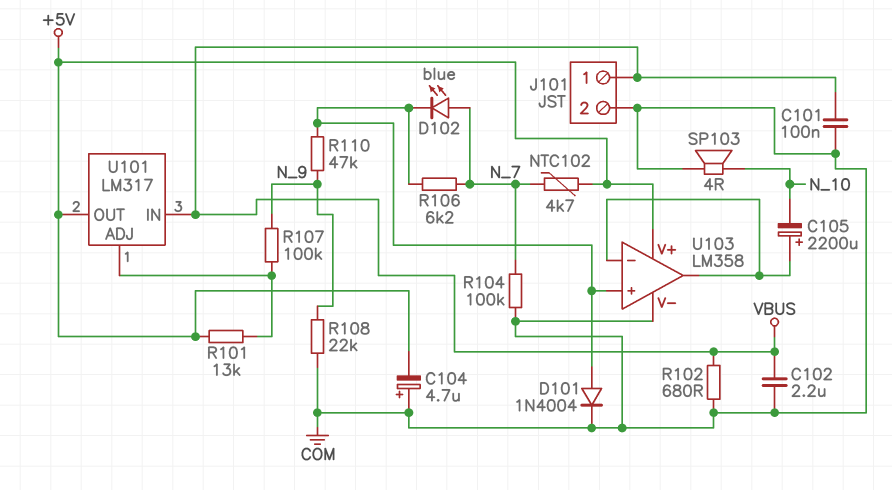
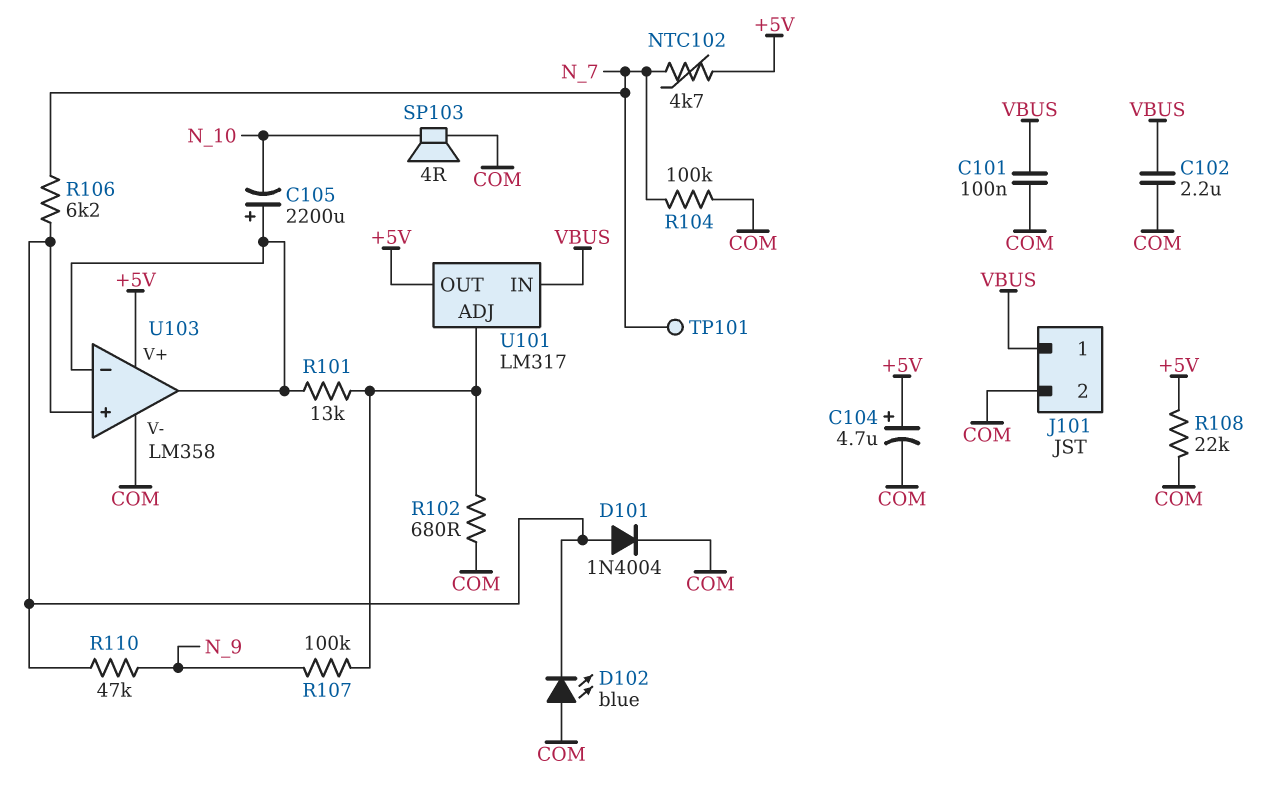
C104: 4.7uF (plus COM, minus +5V) -> 4.7uF (plus +5V, minus COM)
D102: LED blue (A N_7, K U103/in+) -> LED blue (A COM, K U103/in+)
R101: 13k (+5V, U101/ADJ) -> 13k (U101/ADJ, U103/in-)
R102: 680 (COM, VBUS) -> 680 (COM, U101/ADJ)
R108: 22k (COM, N_9) -> 22k (+5V, COM)
TP101: none -> test point (N_7)

